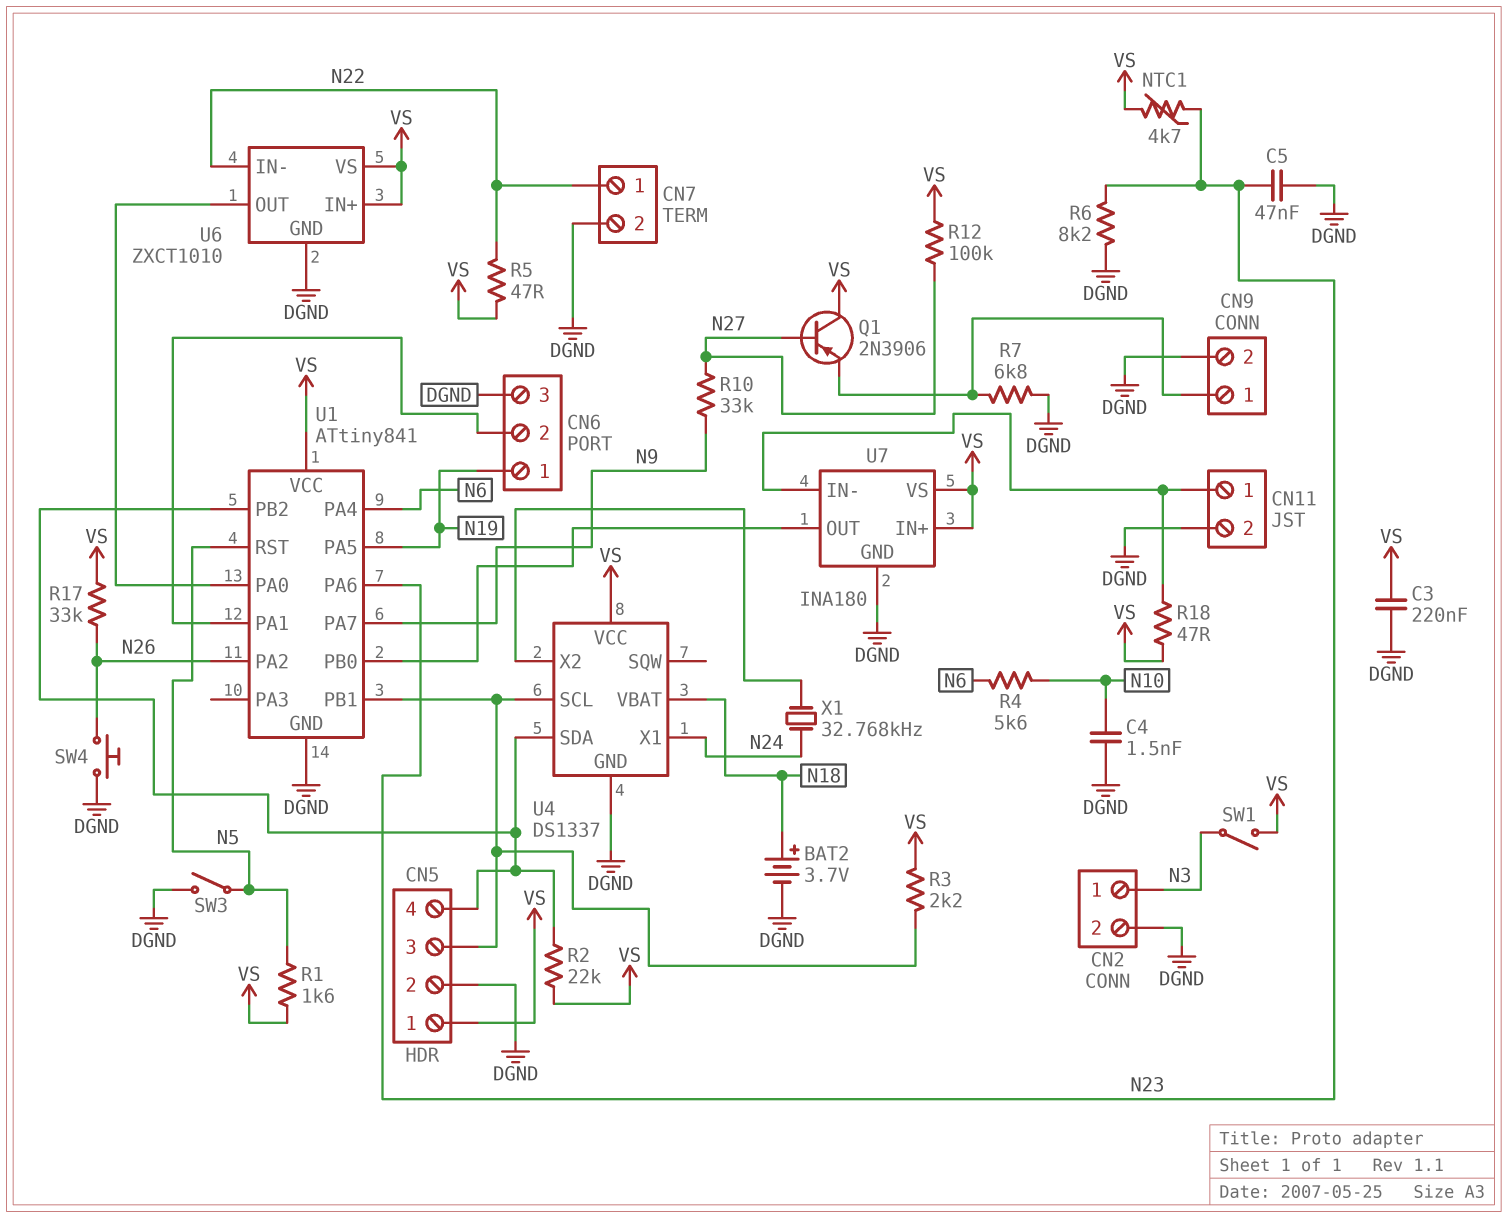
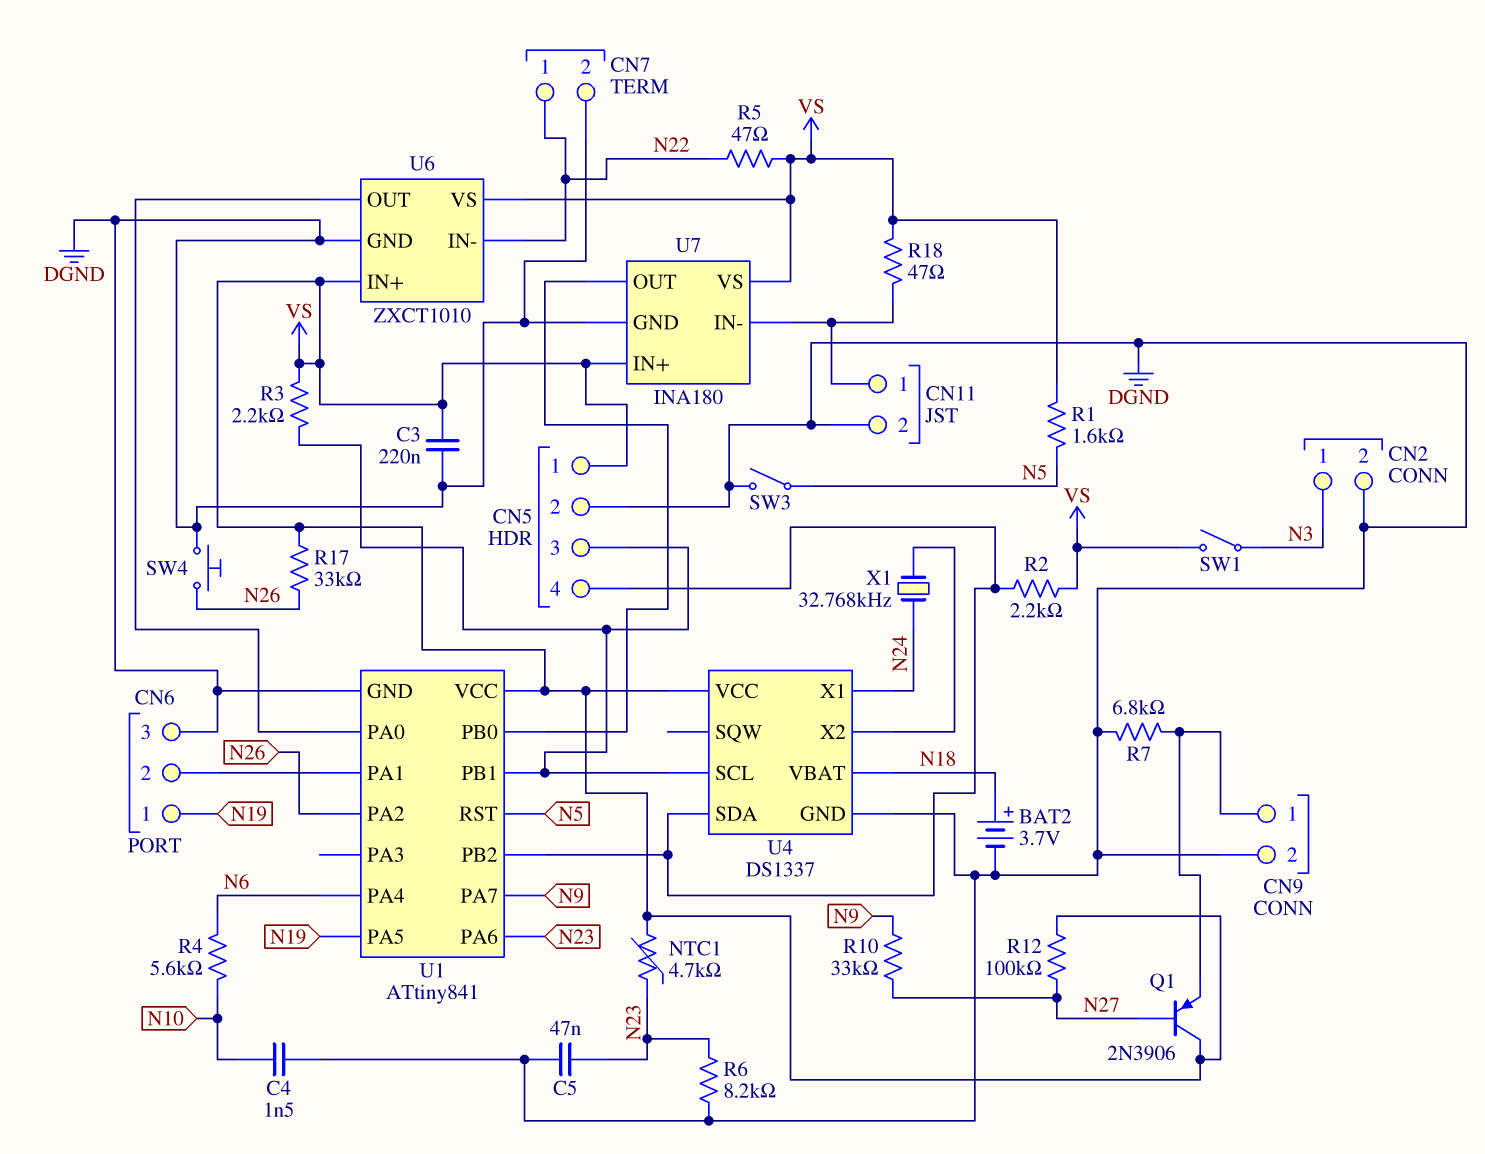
R2: 22k (CN5/4, VS) -> 2.2k (CN5/4, VS)

